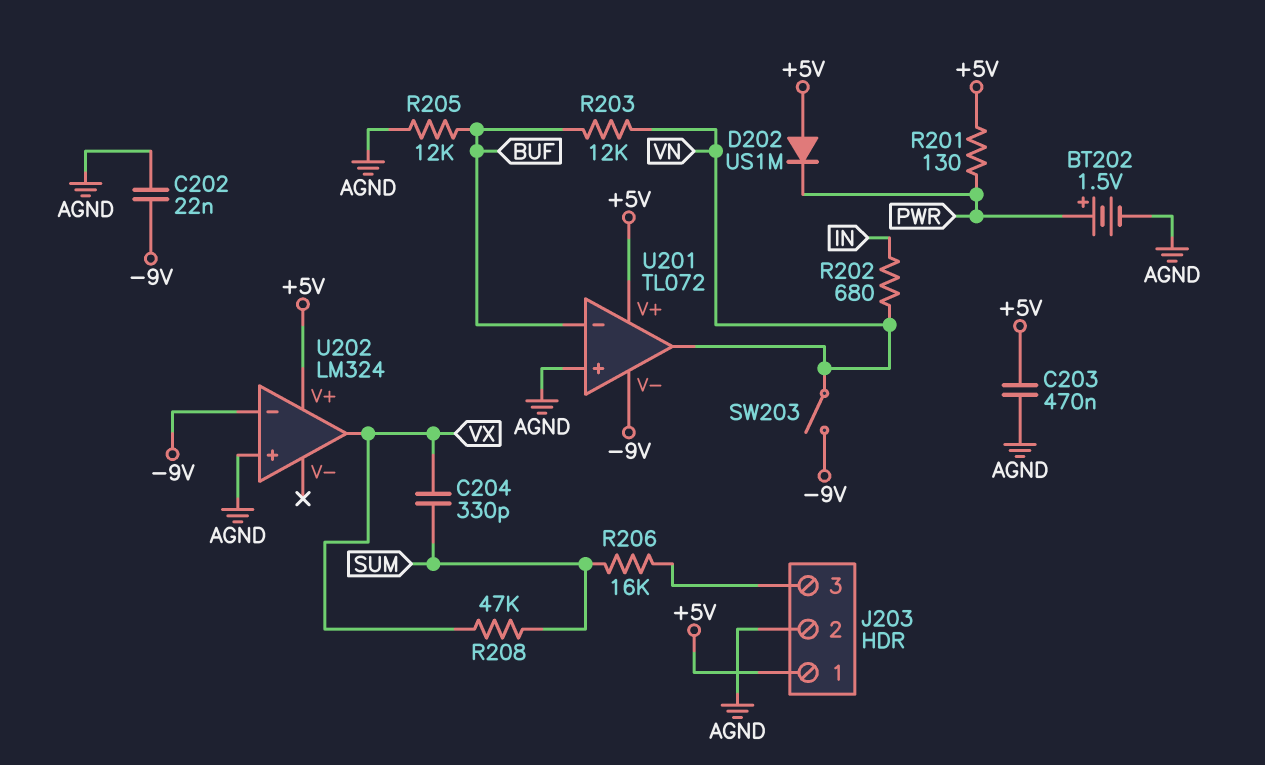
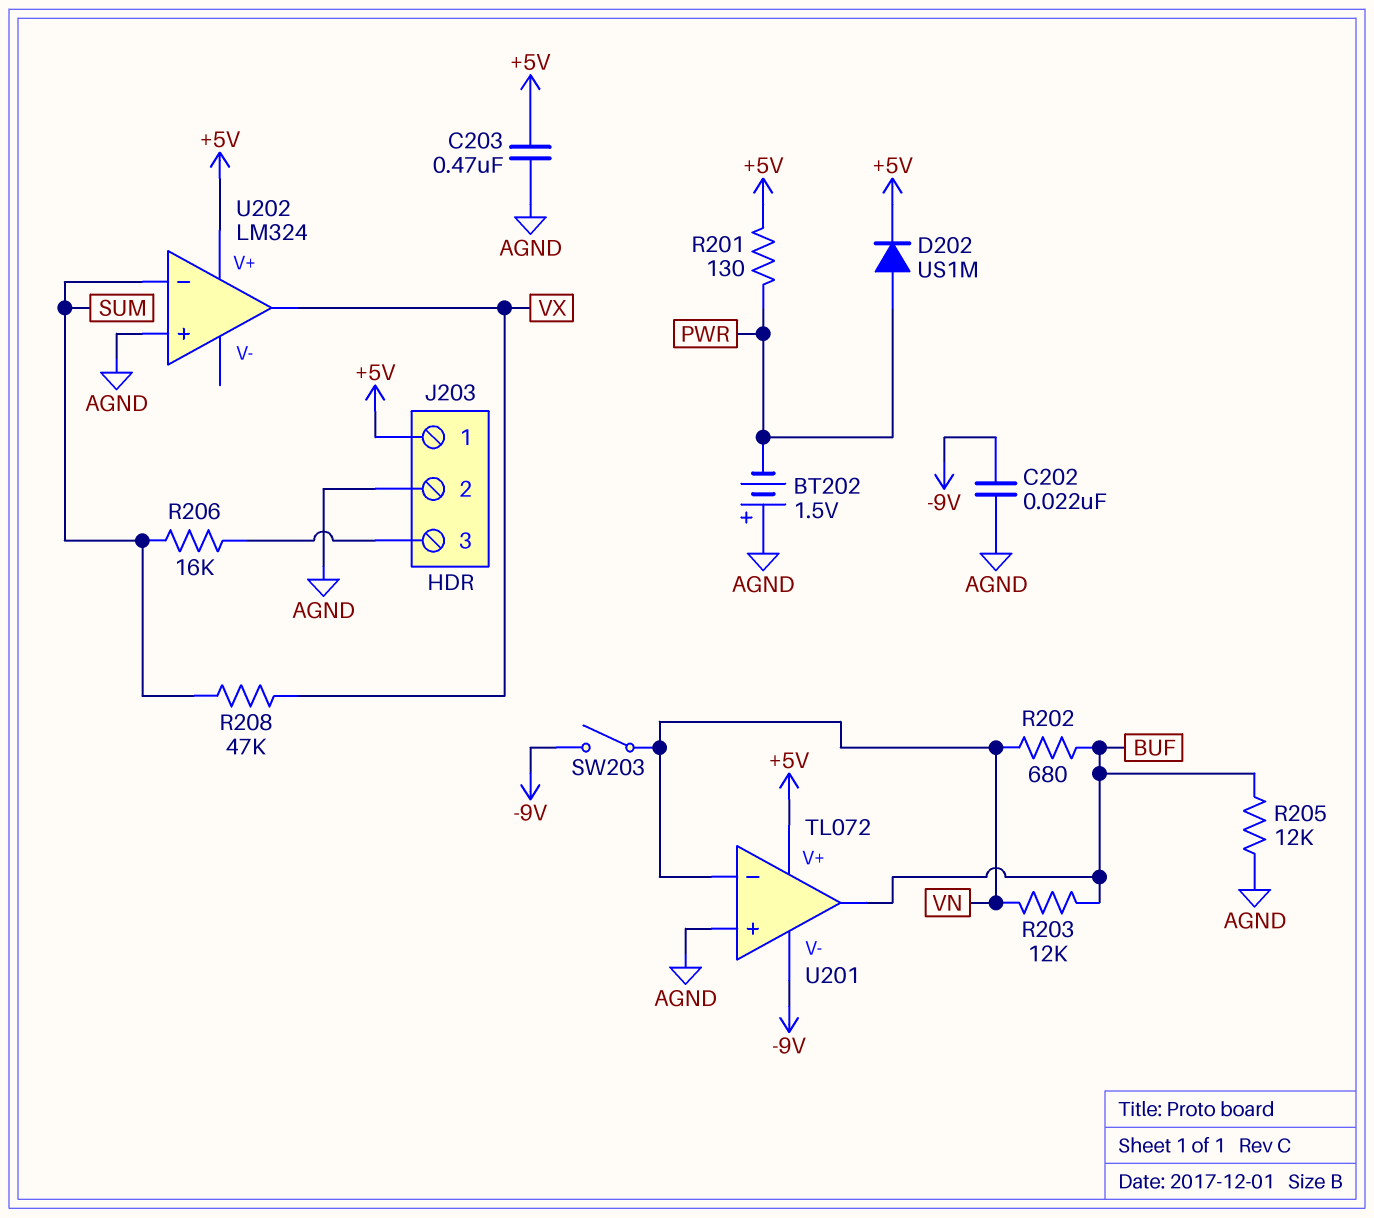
BT202: 1.5V (plus PWR, minus AGND) -> 1.5V (plus AGND, minus PWR)
C204: 330pF (SUM, VX) -> none
D202: diode US1M (A +5V, K PWR) -> diode US1M (A PWR, K +5V)
R202: 680 (IN, VN) -> 680 (BUF, VN)
U201 pin in-: BUF -> VN
U201 pin out: VN -> BUF
U202 pin in-: -9V -> SUM

